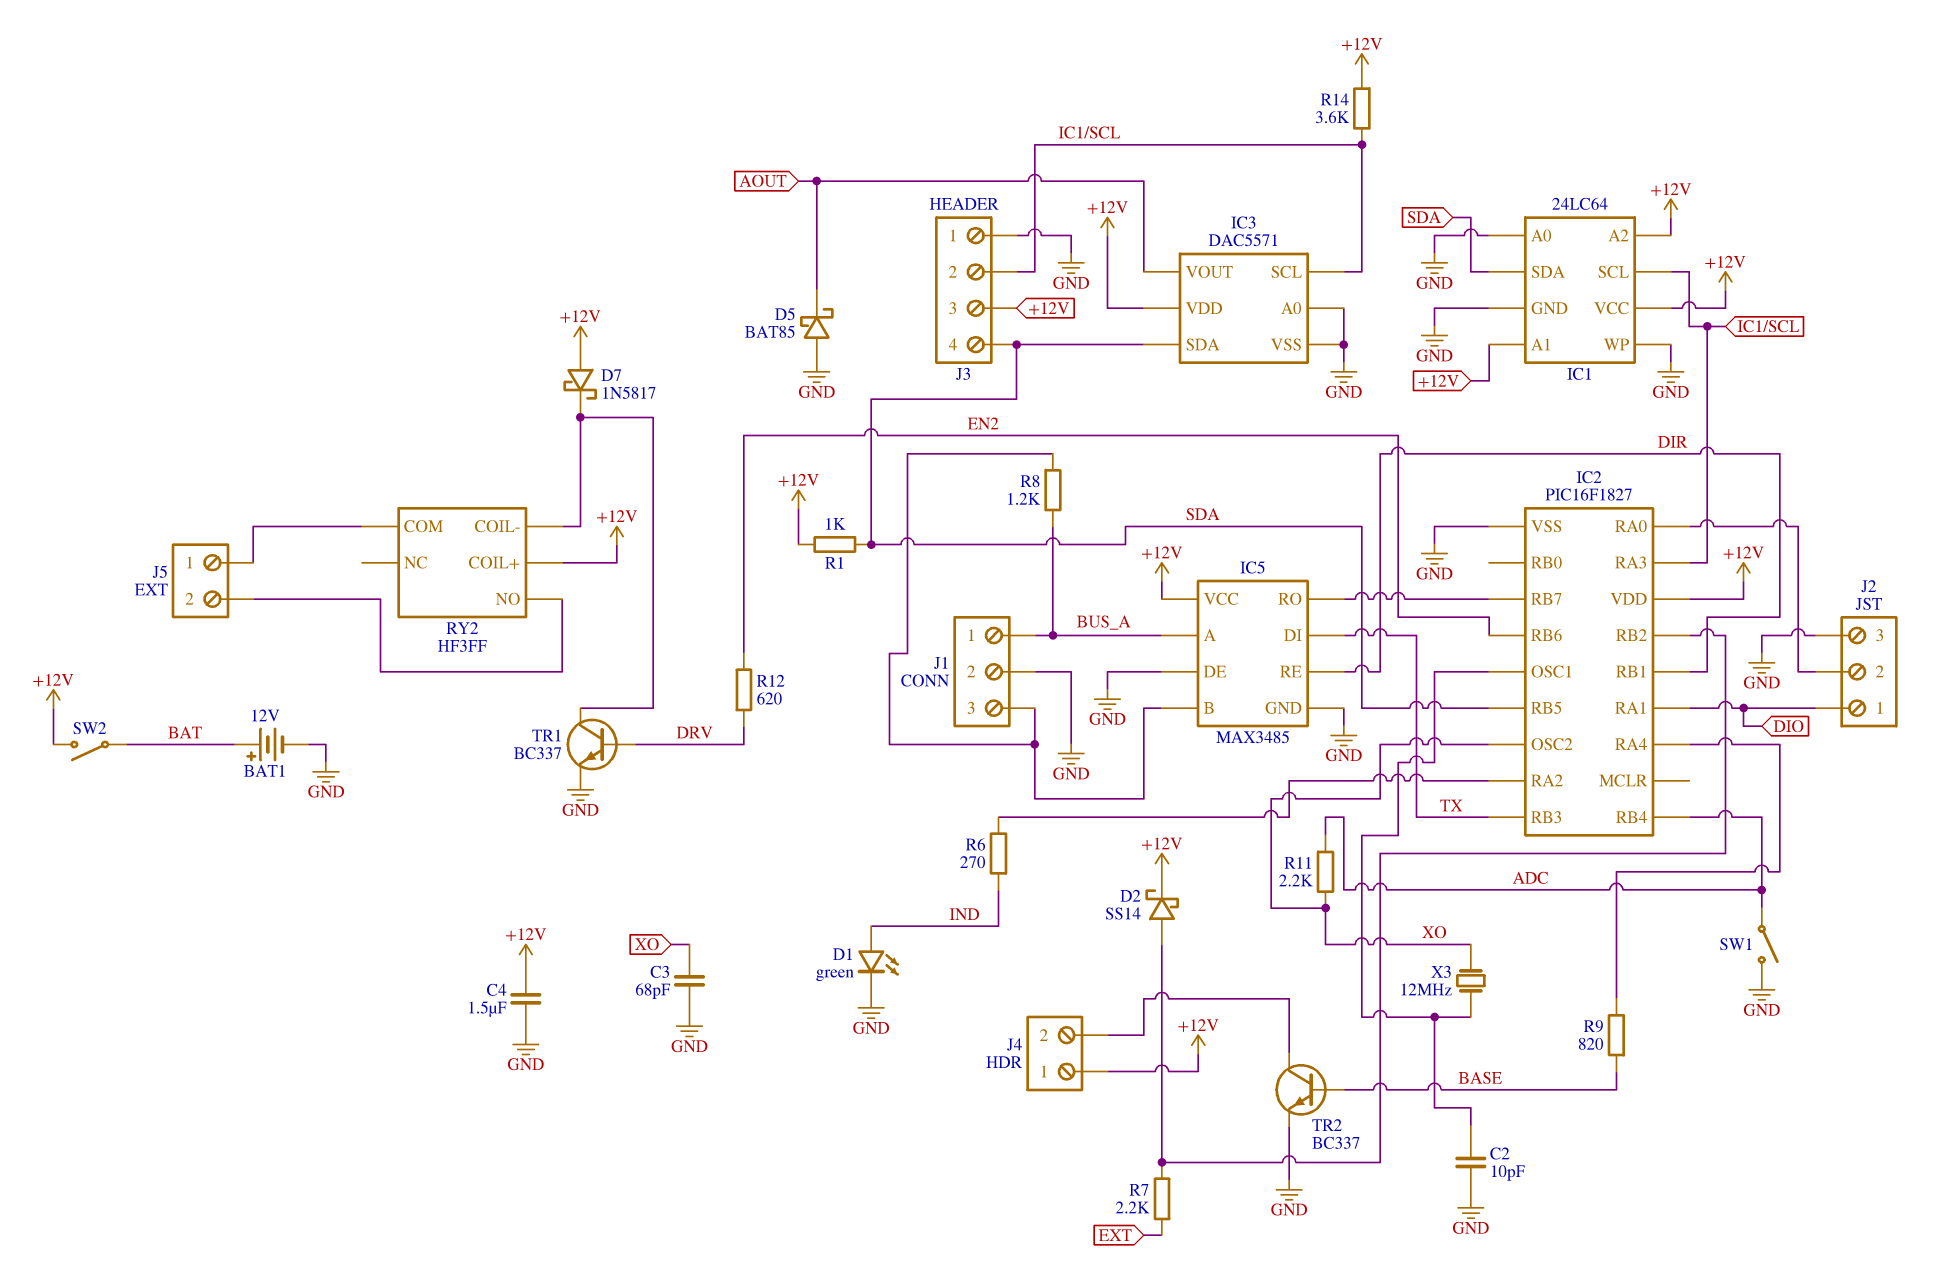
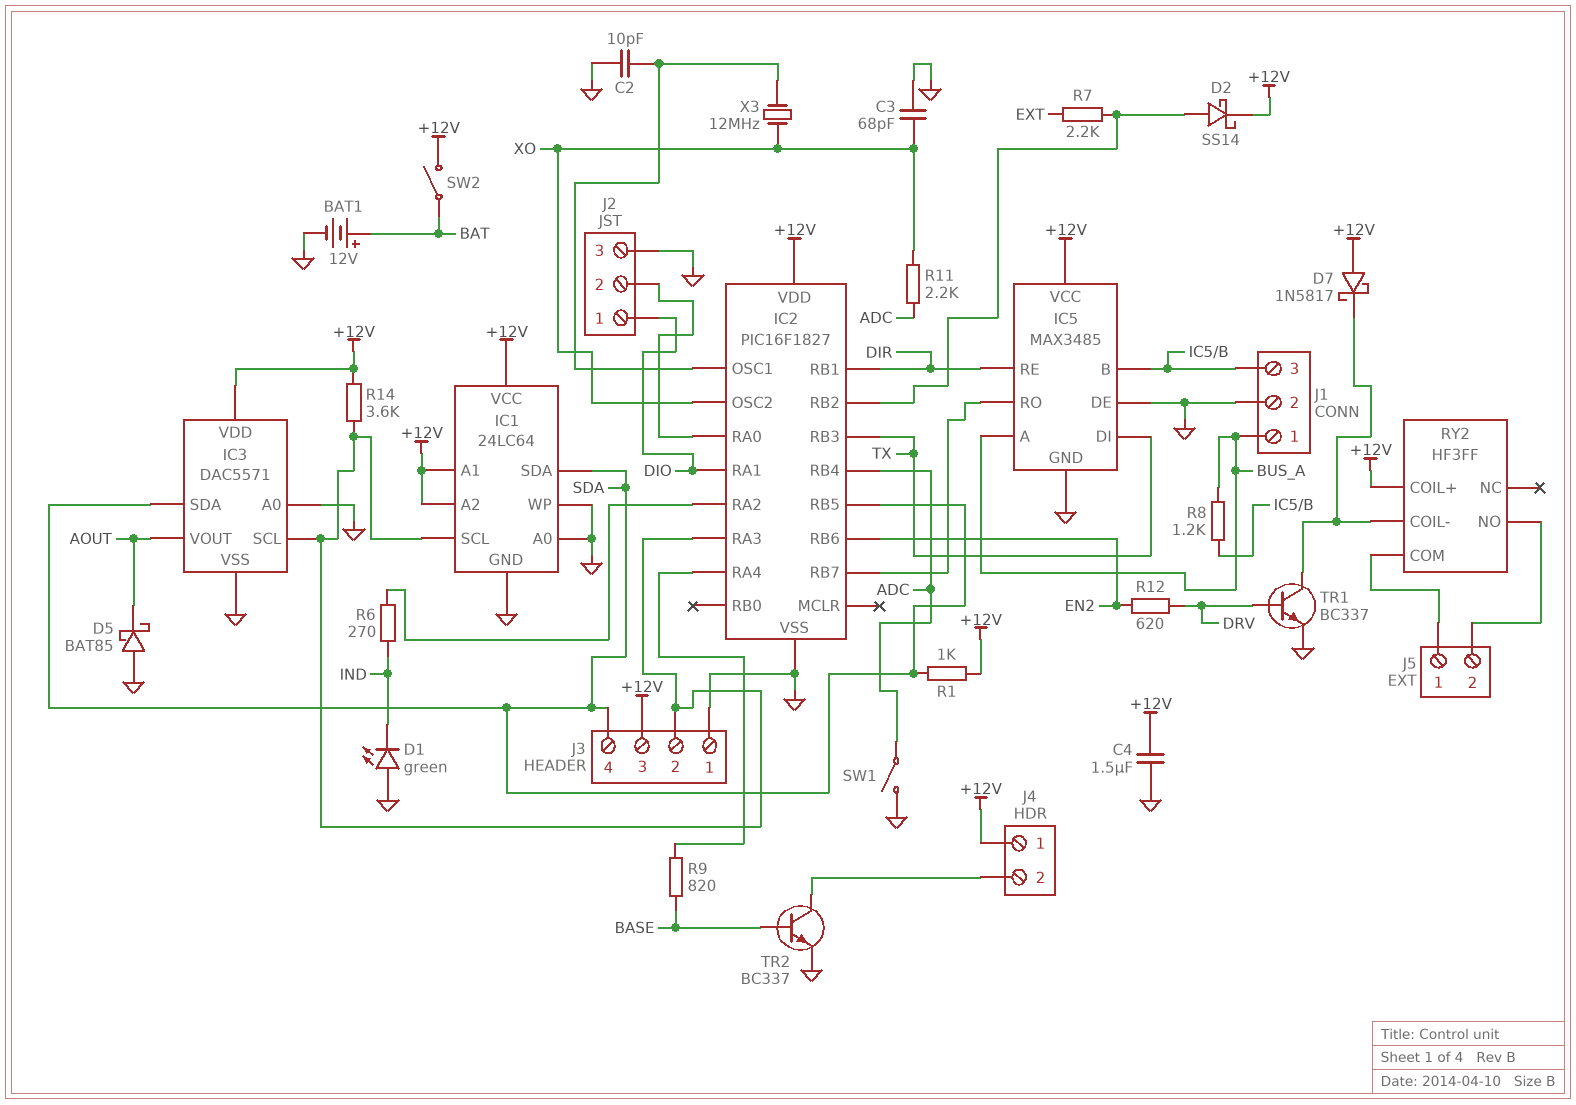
D1: LED green (A IND, K GND) -> LED green (A GND, K IND)

